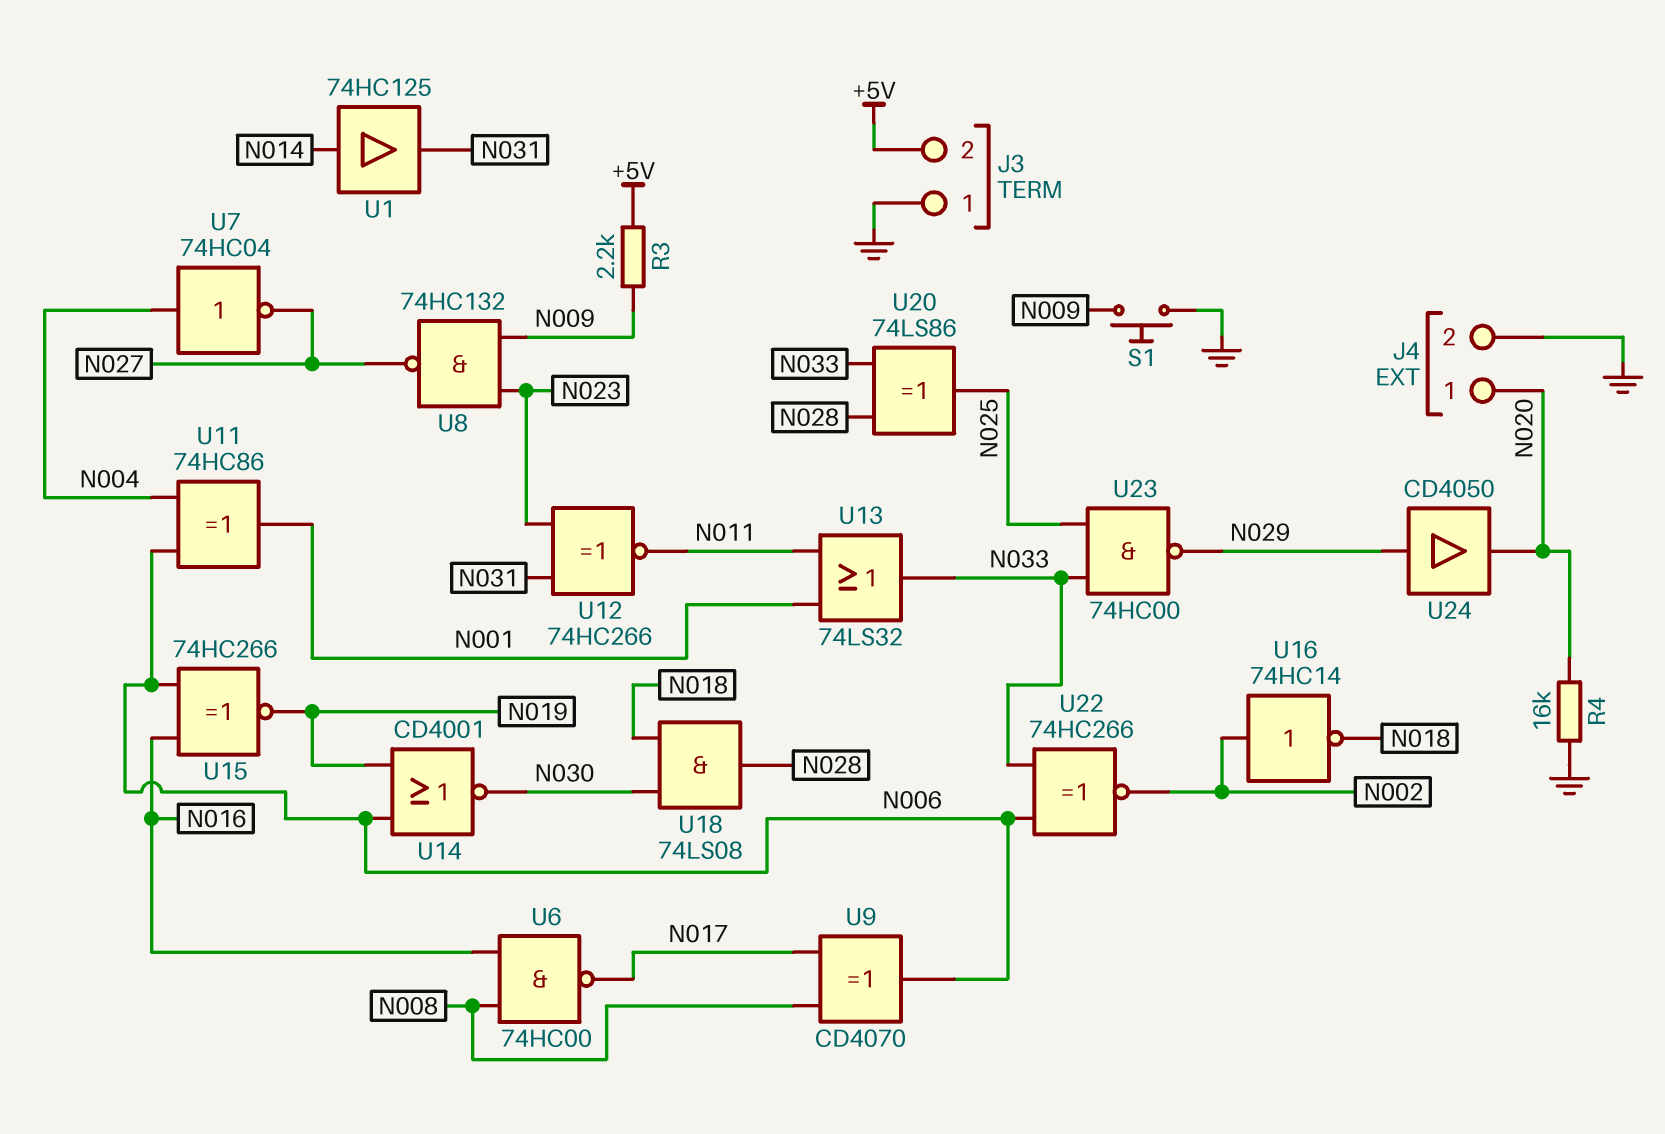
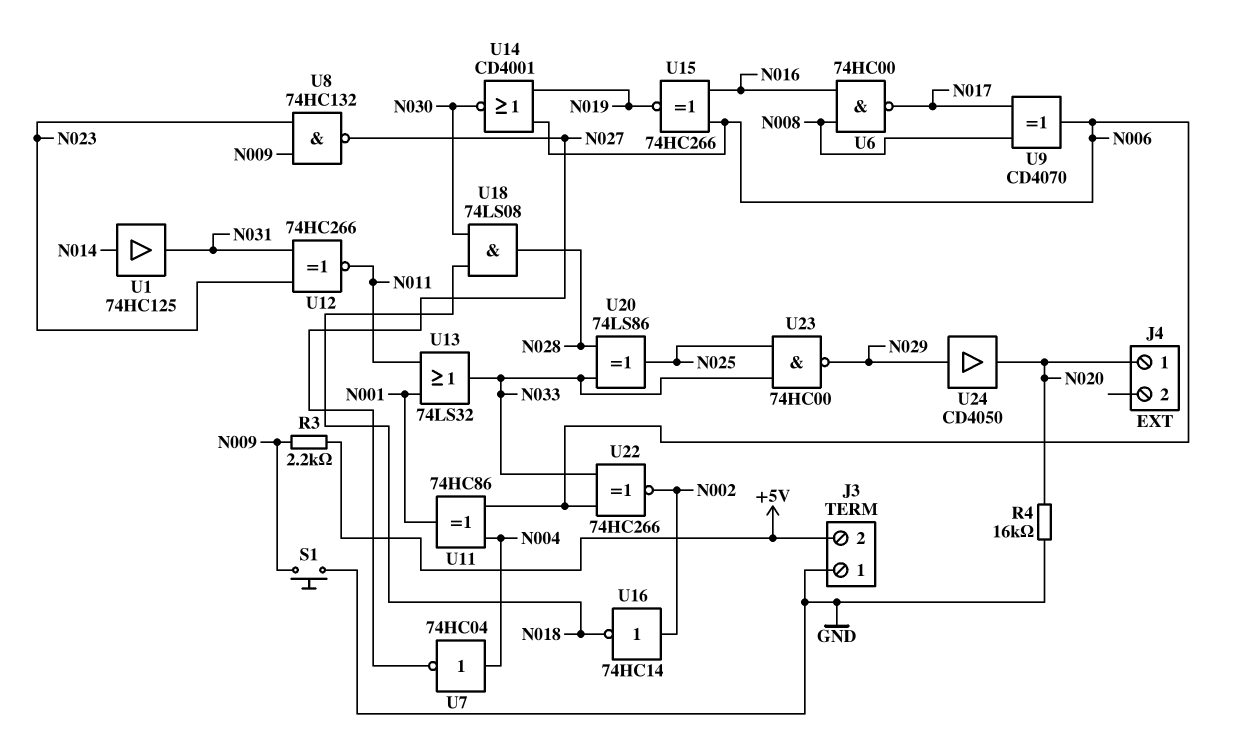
J4 pin 2: GND -> none

